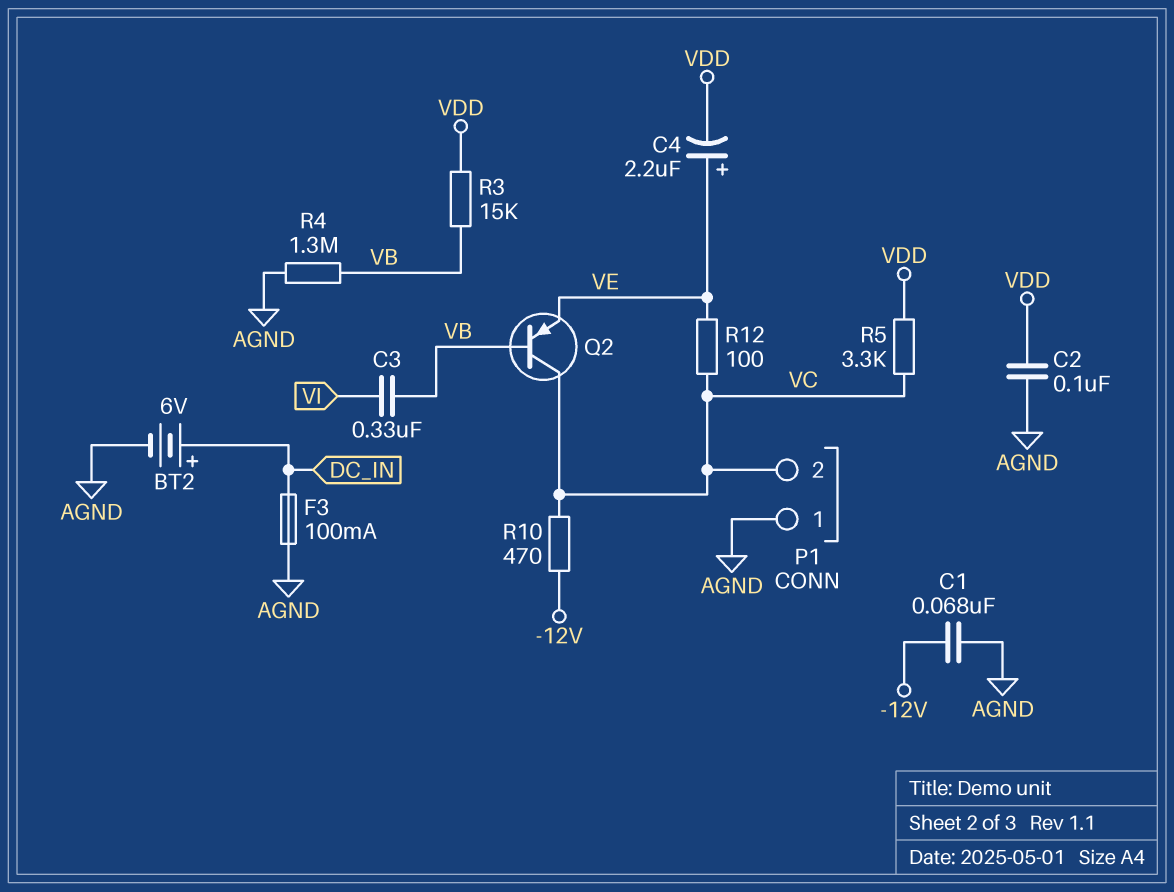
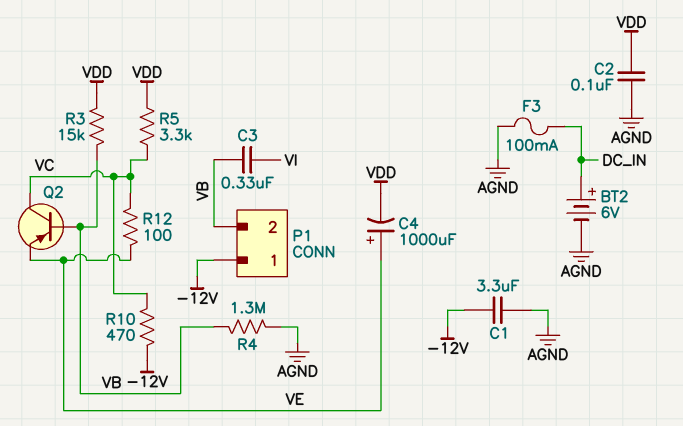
C1: 68nF (-12V, AGND) -> 3.3uF (-12V, AGND)
C4: 2.2uF (plus VE, minus VDD) -> 1000uF (plus VE, minus VDD)
P1 pin 1: AGND -> -12V
P1 pin 2: VC -> VB

